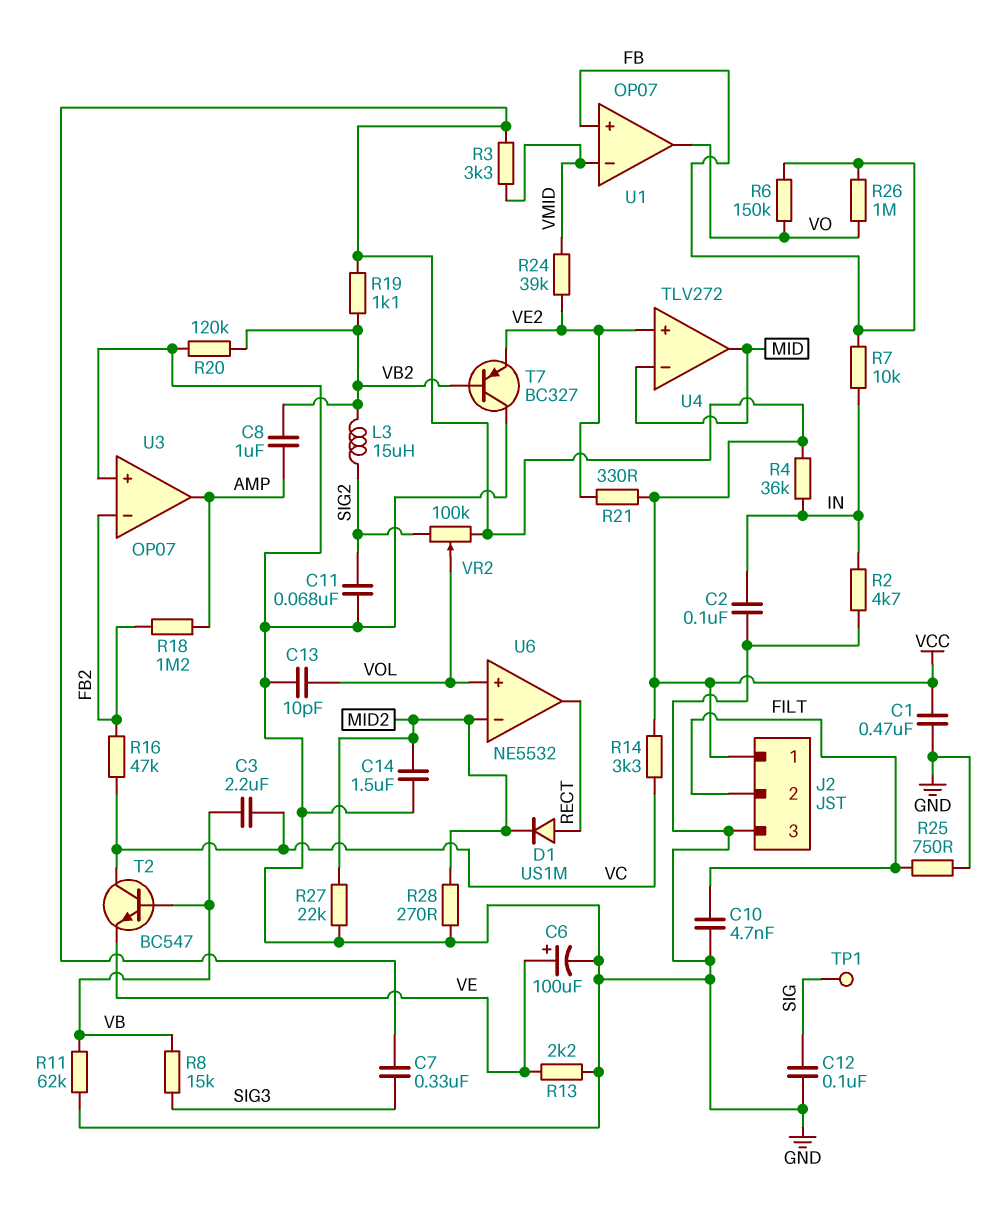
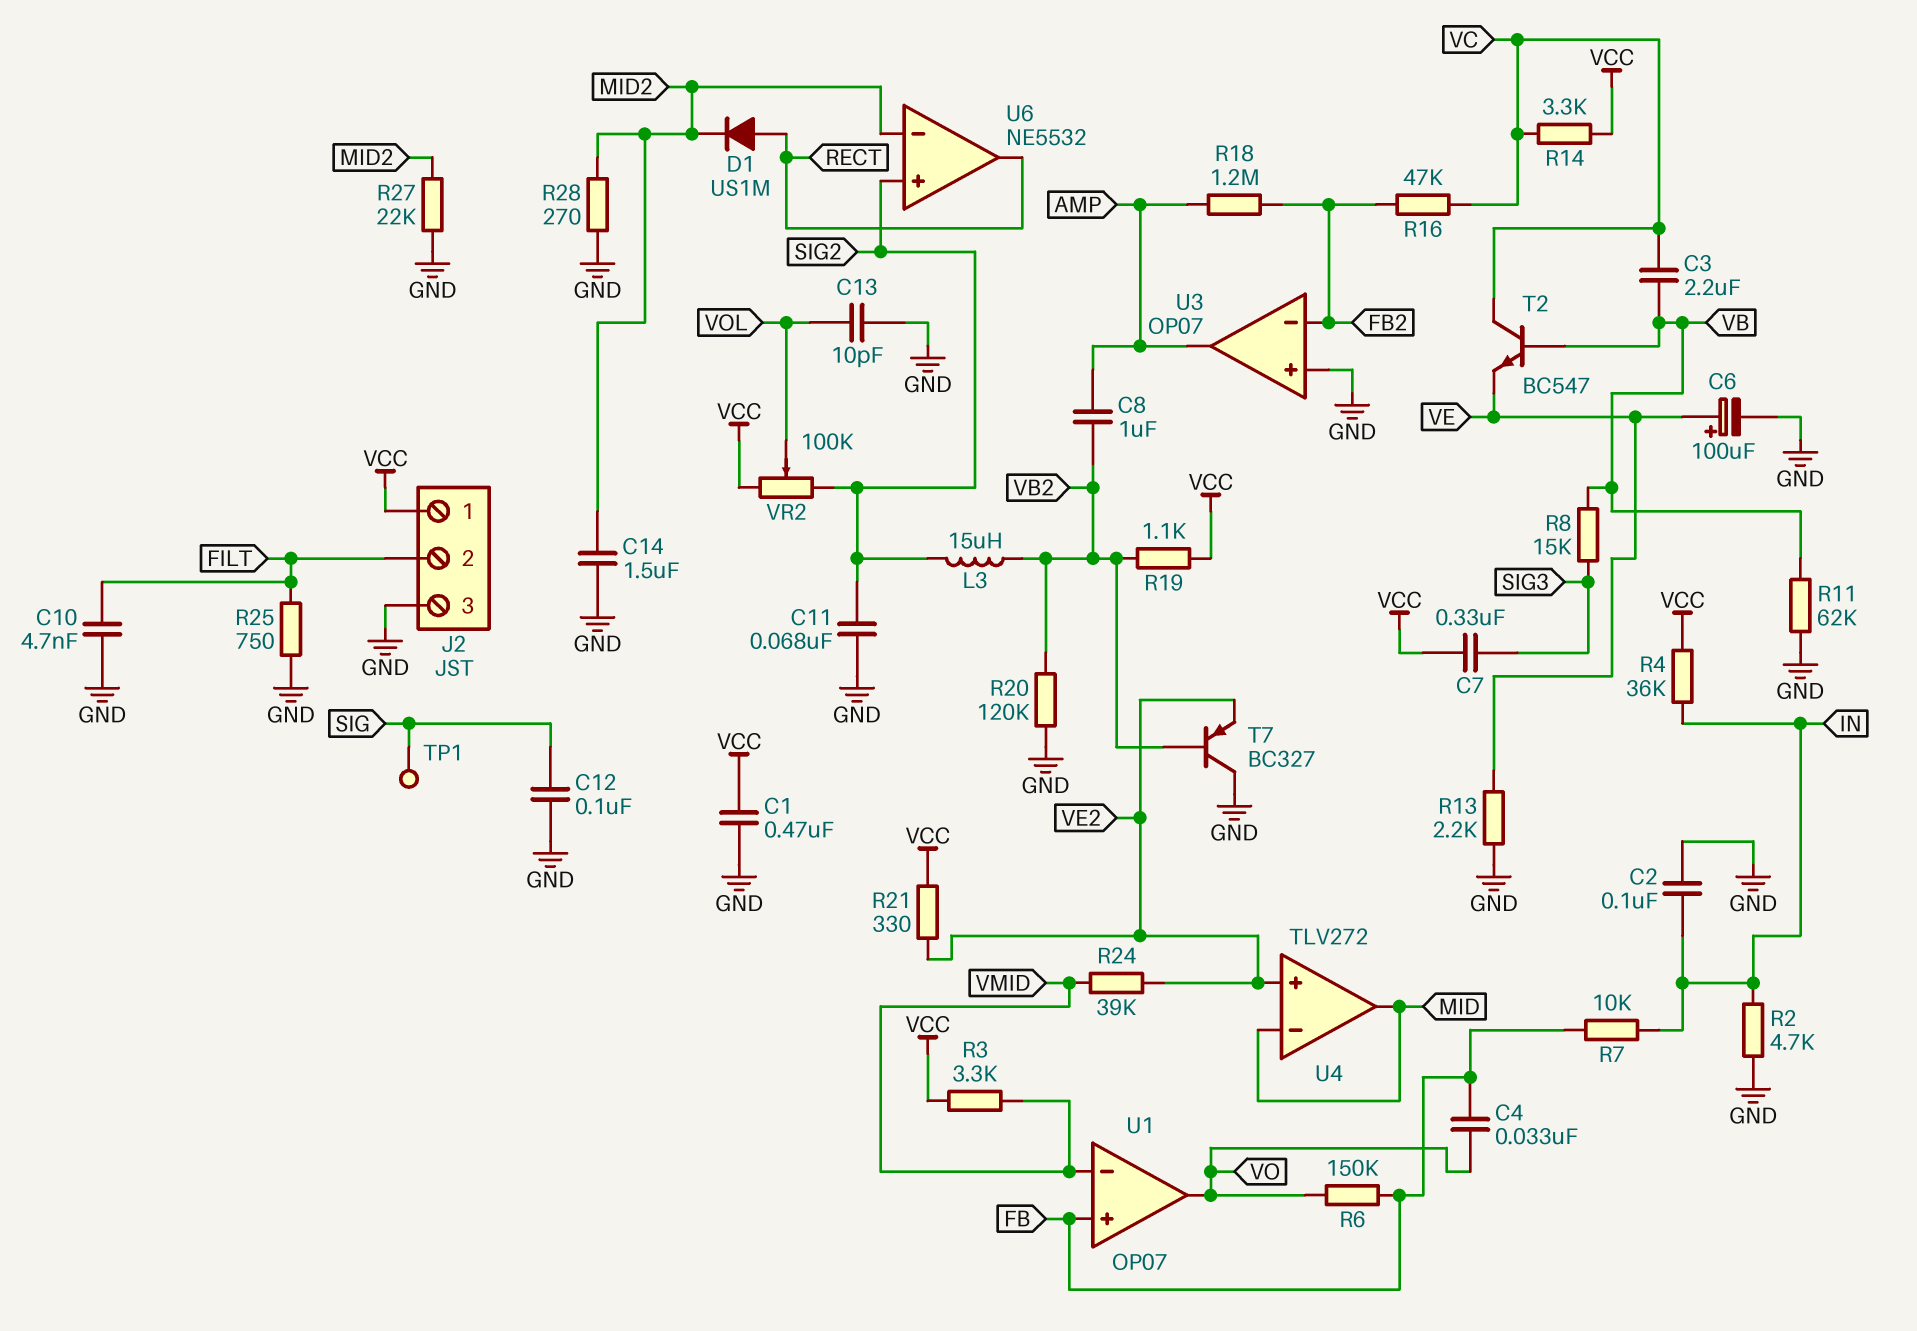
C4: none -> 33nF (FB, VO)
R26: 1M (FB, VO) -> none
U6 pin in+: VOL -> SIG2

